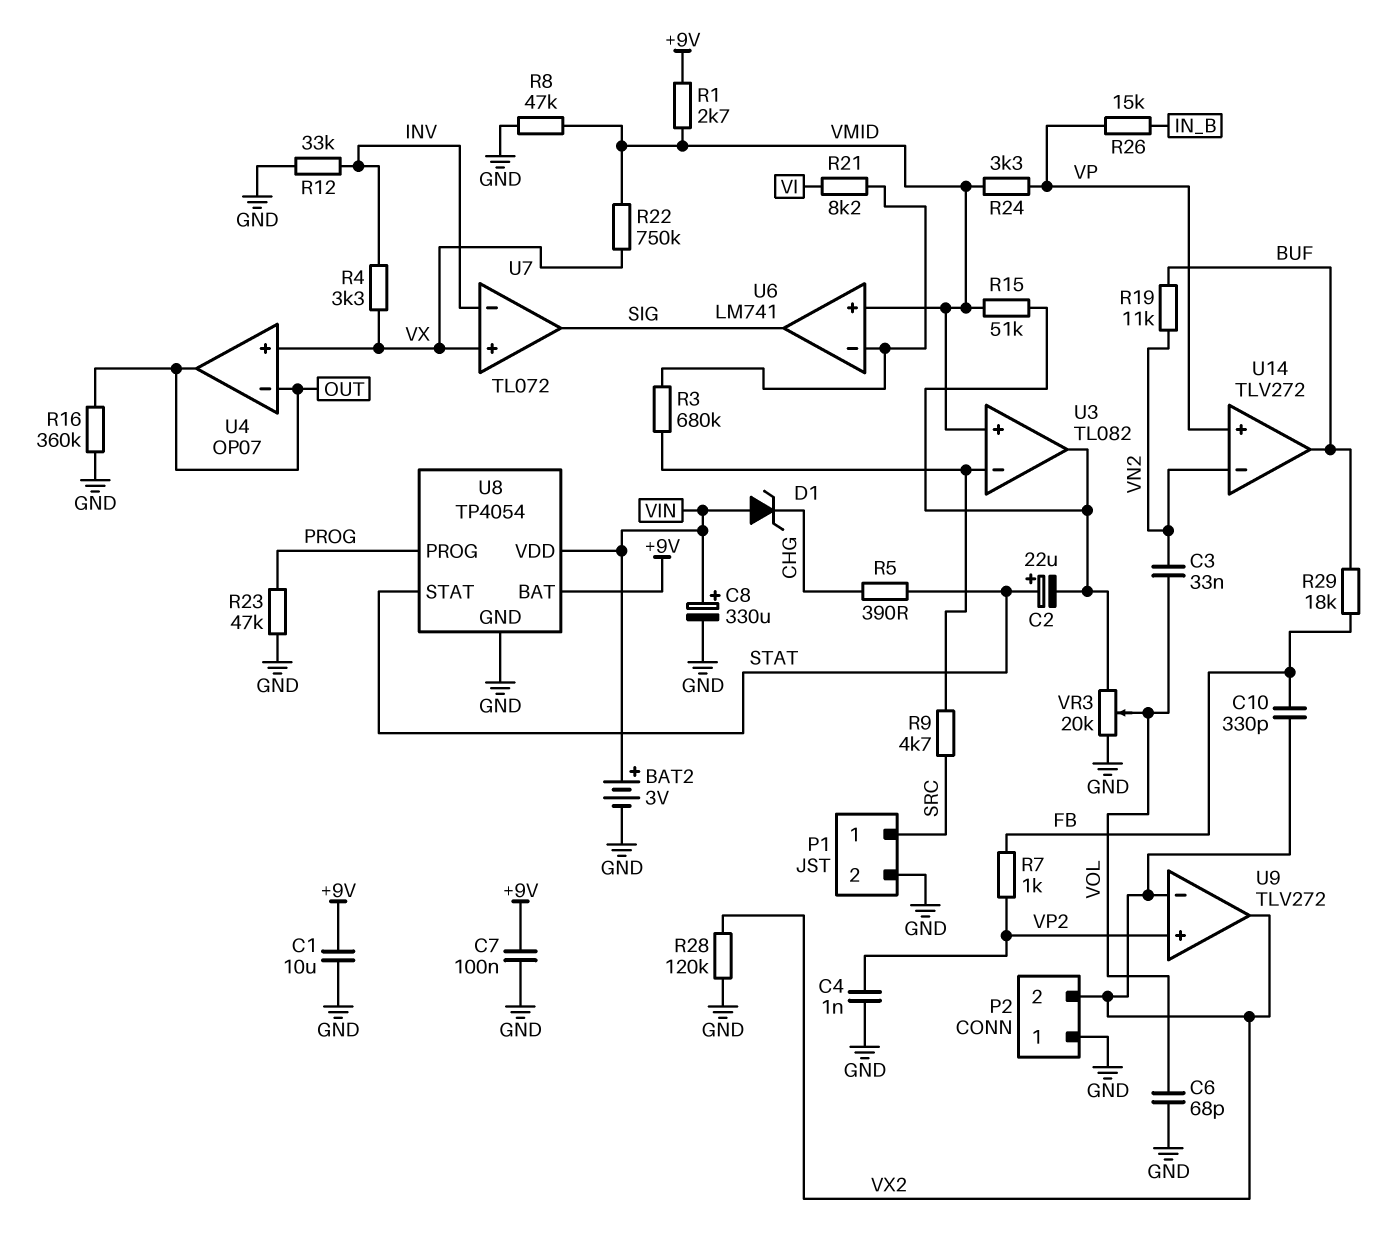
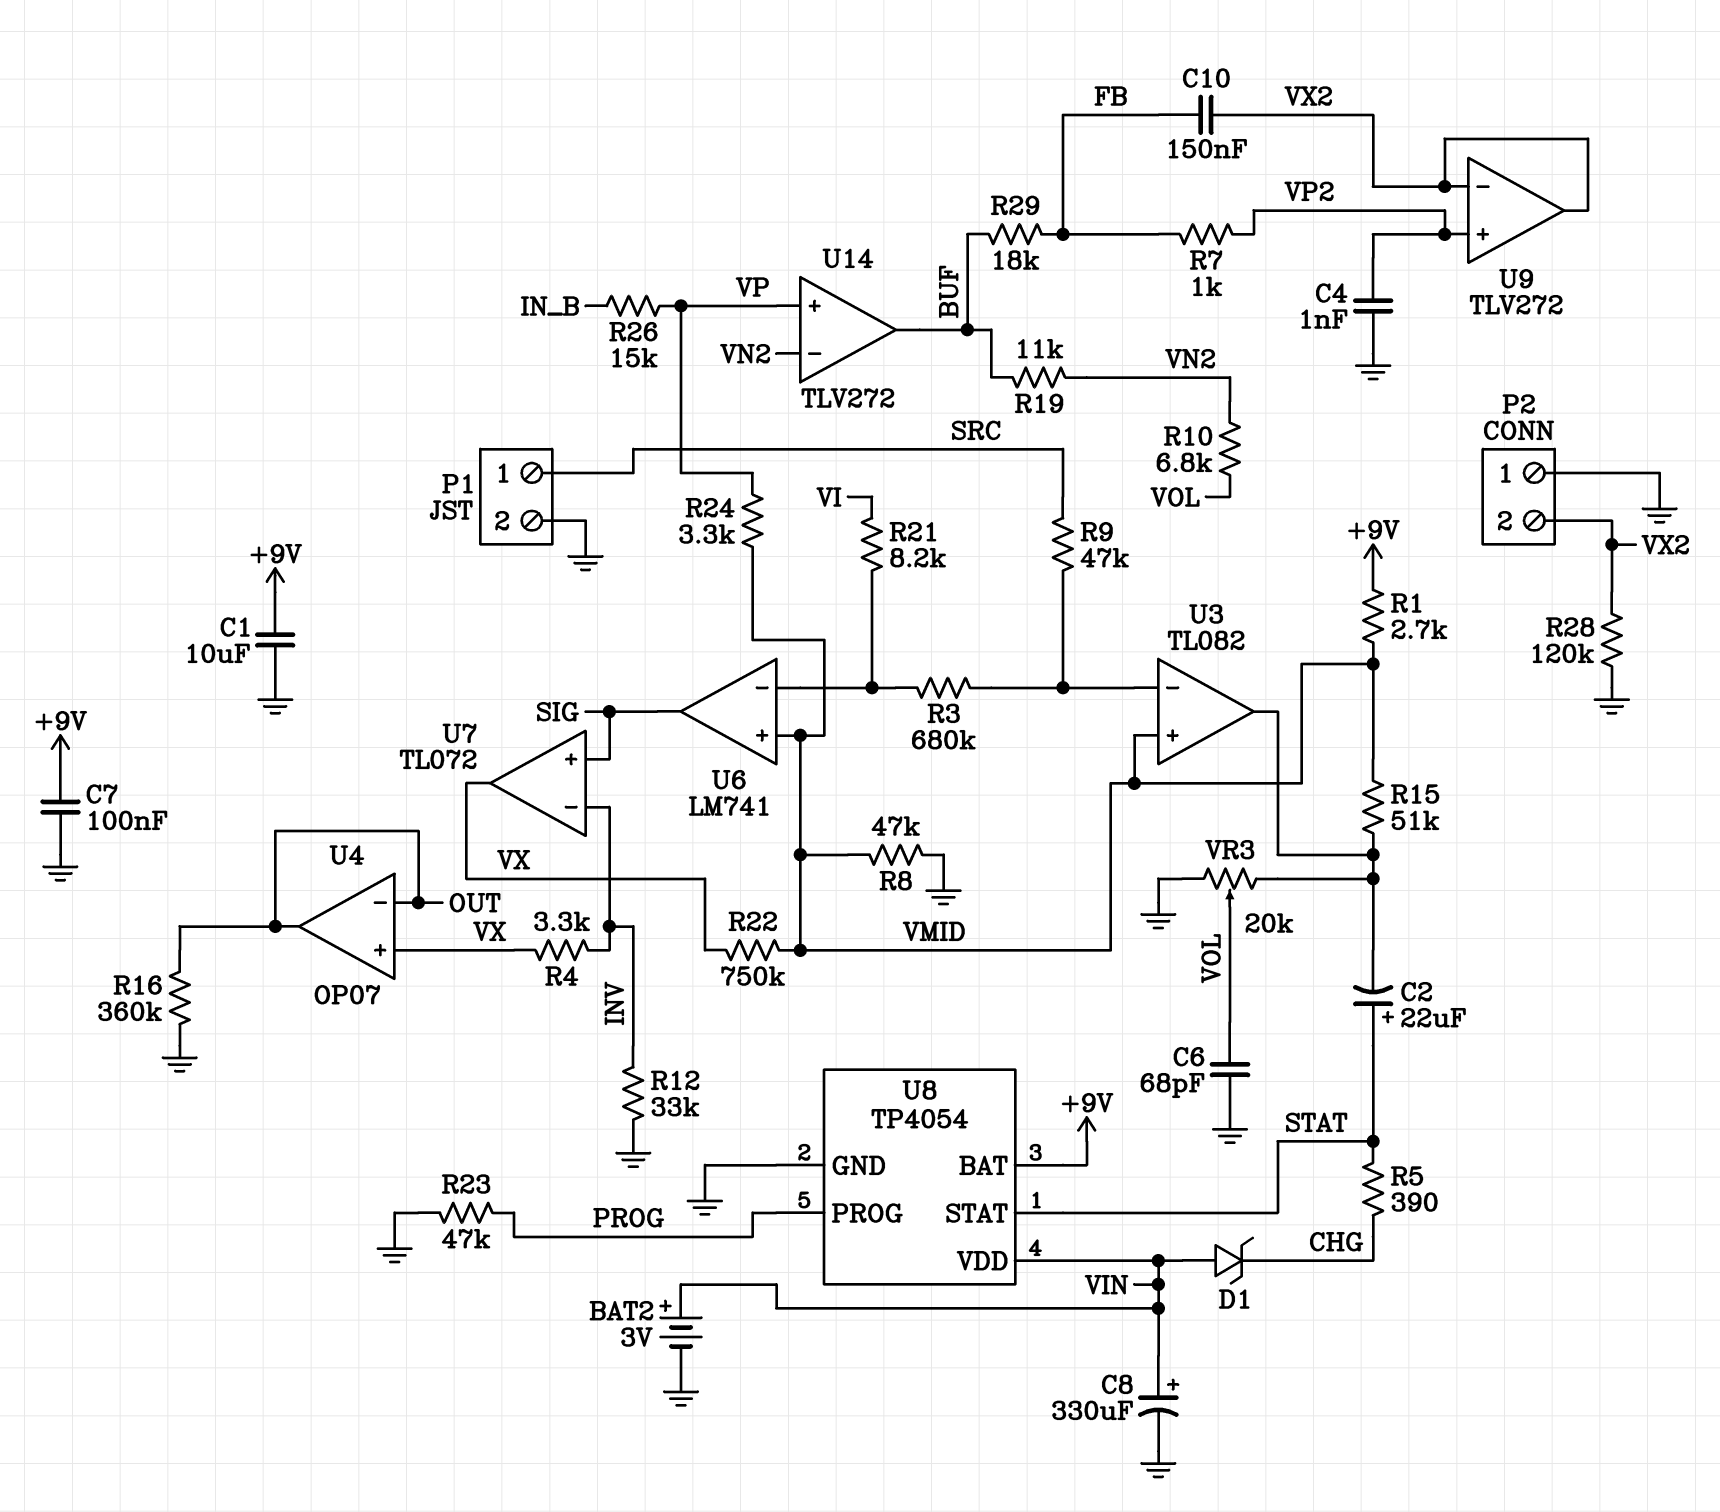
C3: 33nF (VN2, VOL) -> none
C10: 330pF (FB, VX2) -> 150nF (FB, VX2)
R9: 4.7k (SRC, U3/in-) -> 47k (SRC, U3/in-)
R10: none -> 6.8k (VN2, VOL)
U7 pin in+: VX -> SIG
U7 pin out: SIG -> VX

